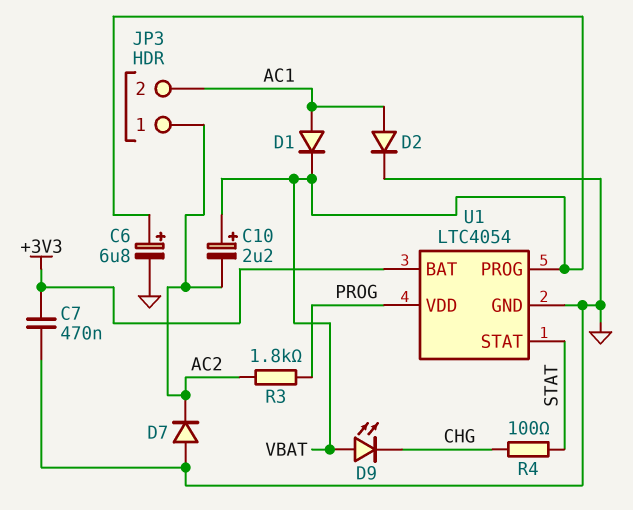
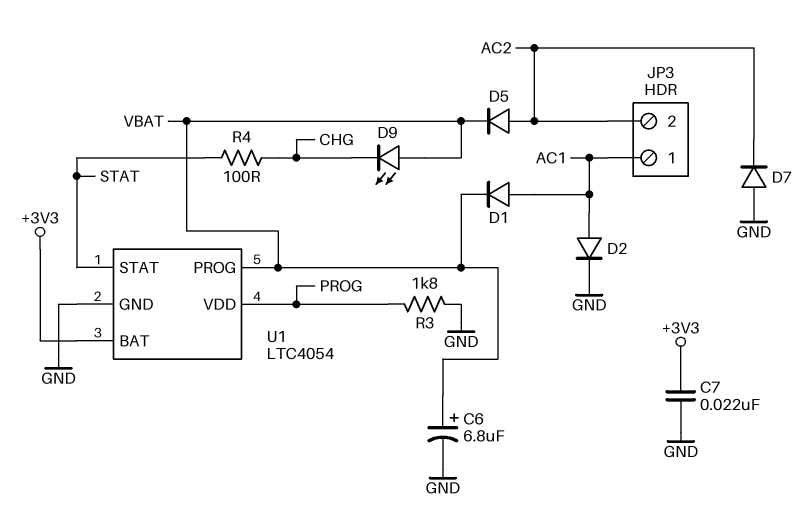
C7: 470nF (+3V3, GND) -> 22nF (+3V3, GND)
C10: 2.2uF (plus VBAT, minus AC2) -> none
D5: none -> diode (A AC2, K VBAT)
JP3 pin 1: AC2 -> AC1
JP3 pin 2: AC1 -> AC2
R3: 1.8k (AC2, PROG) -> 1.8k (GND, PROG)

